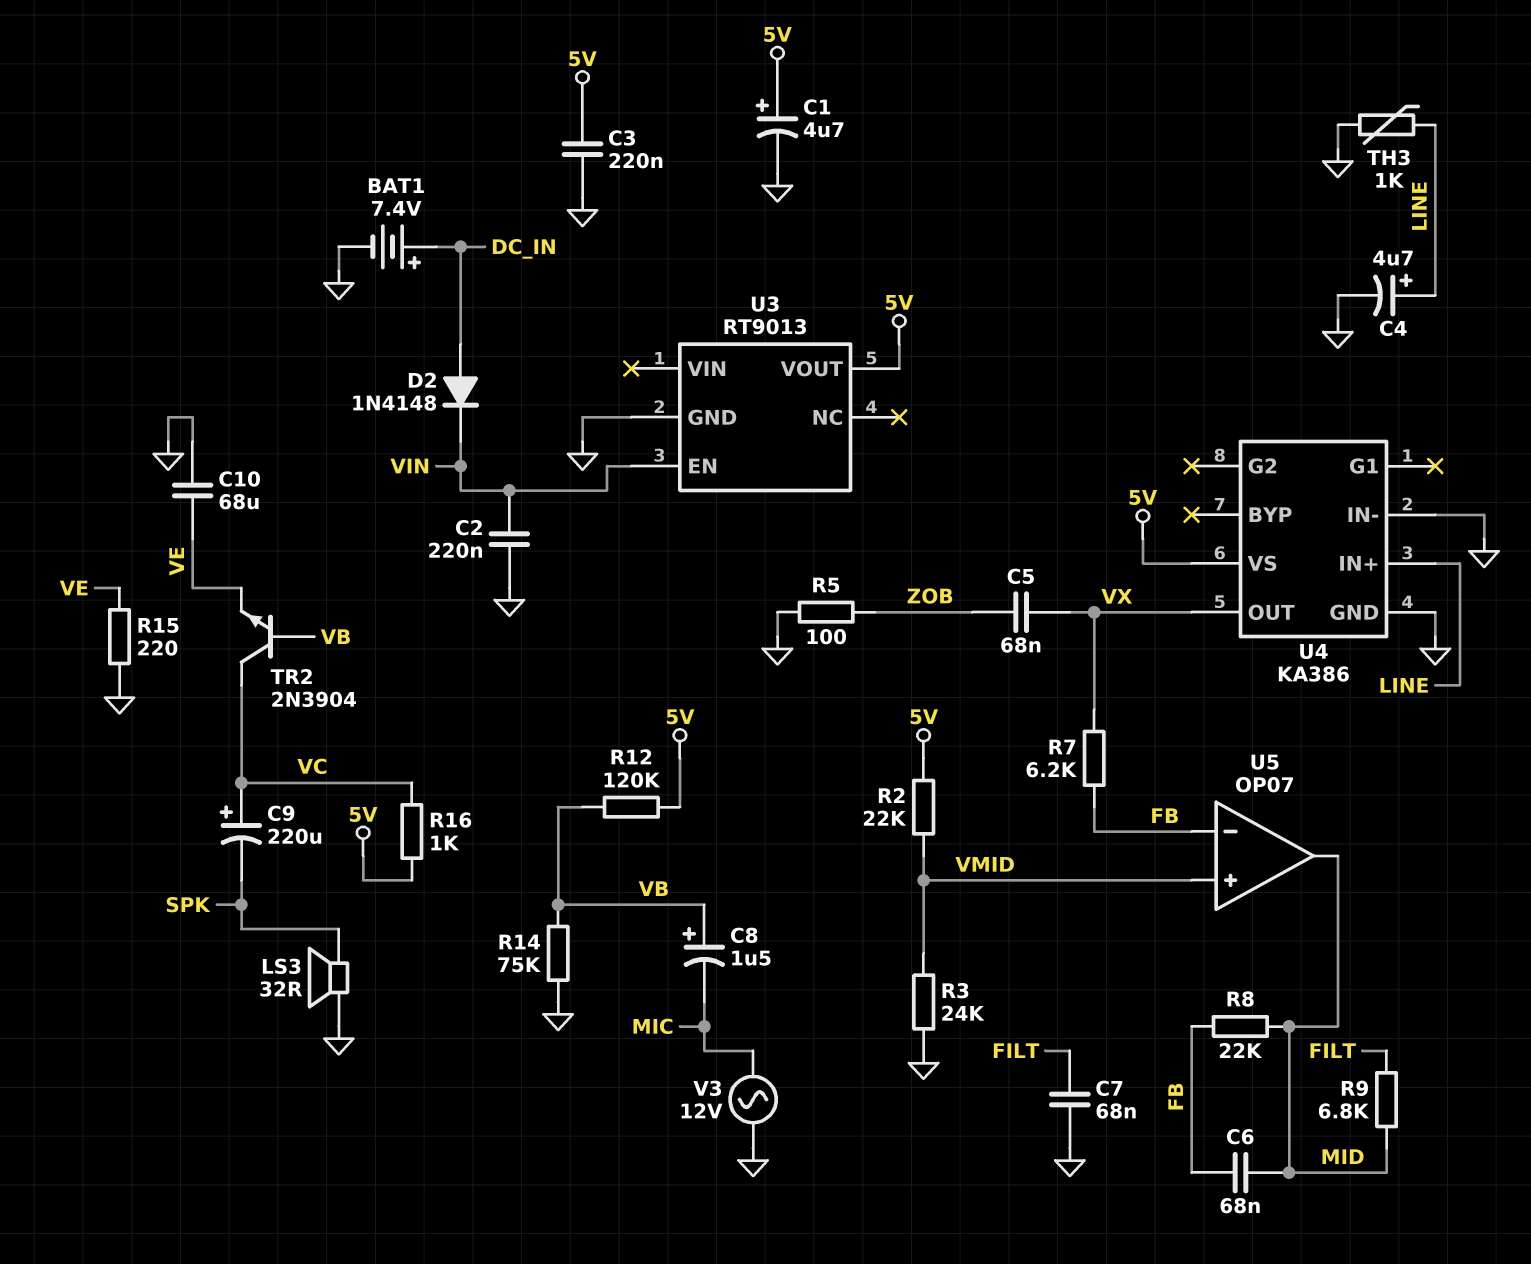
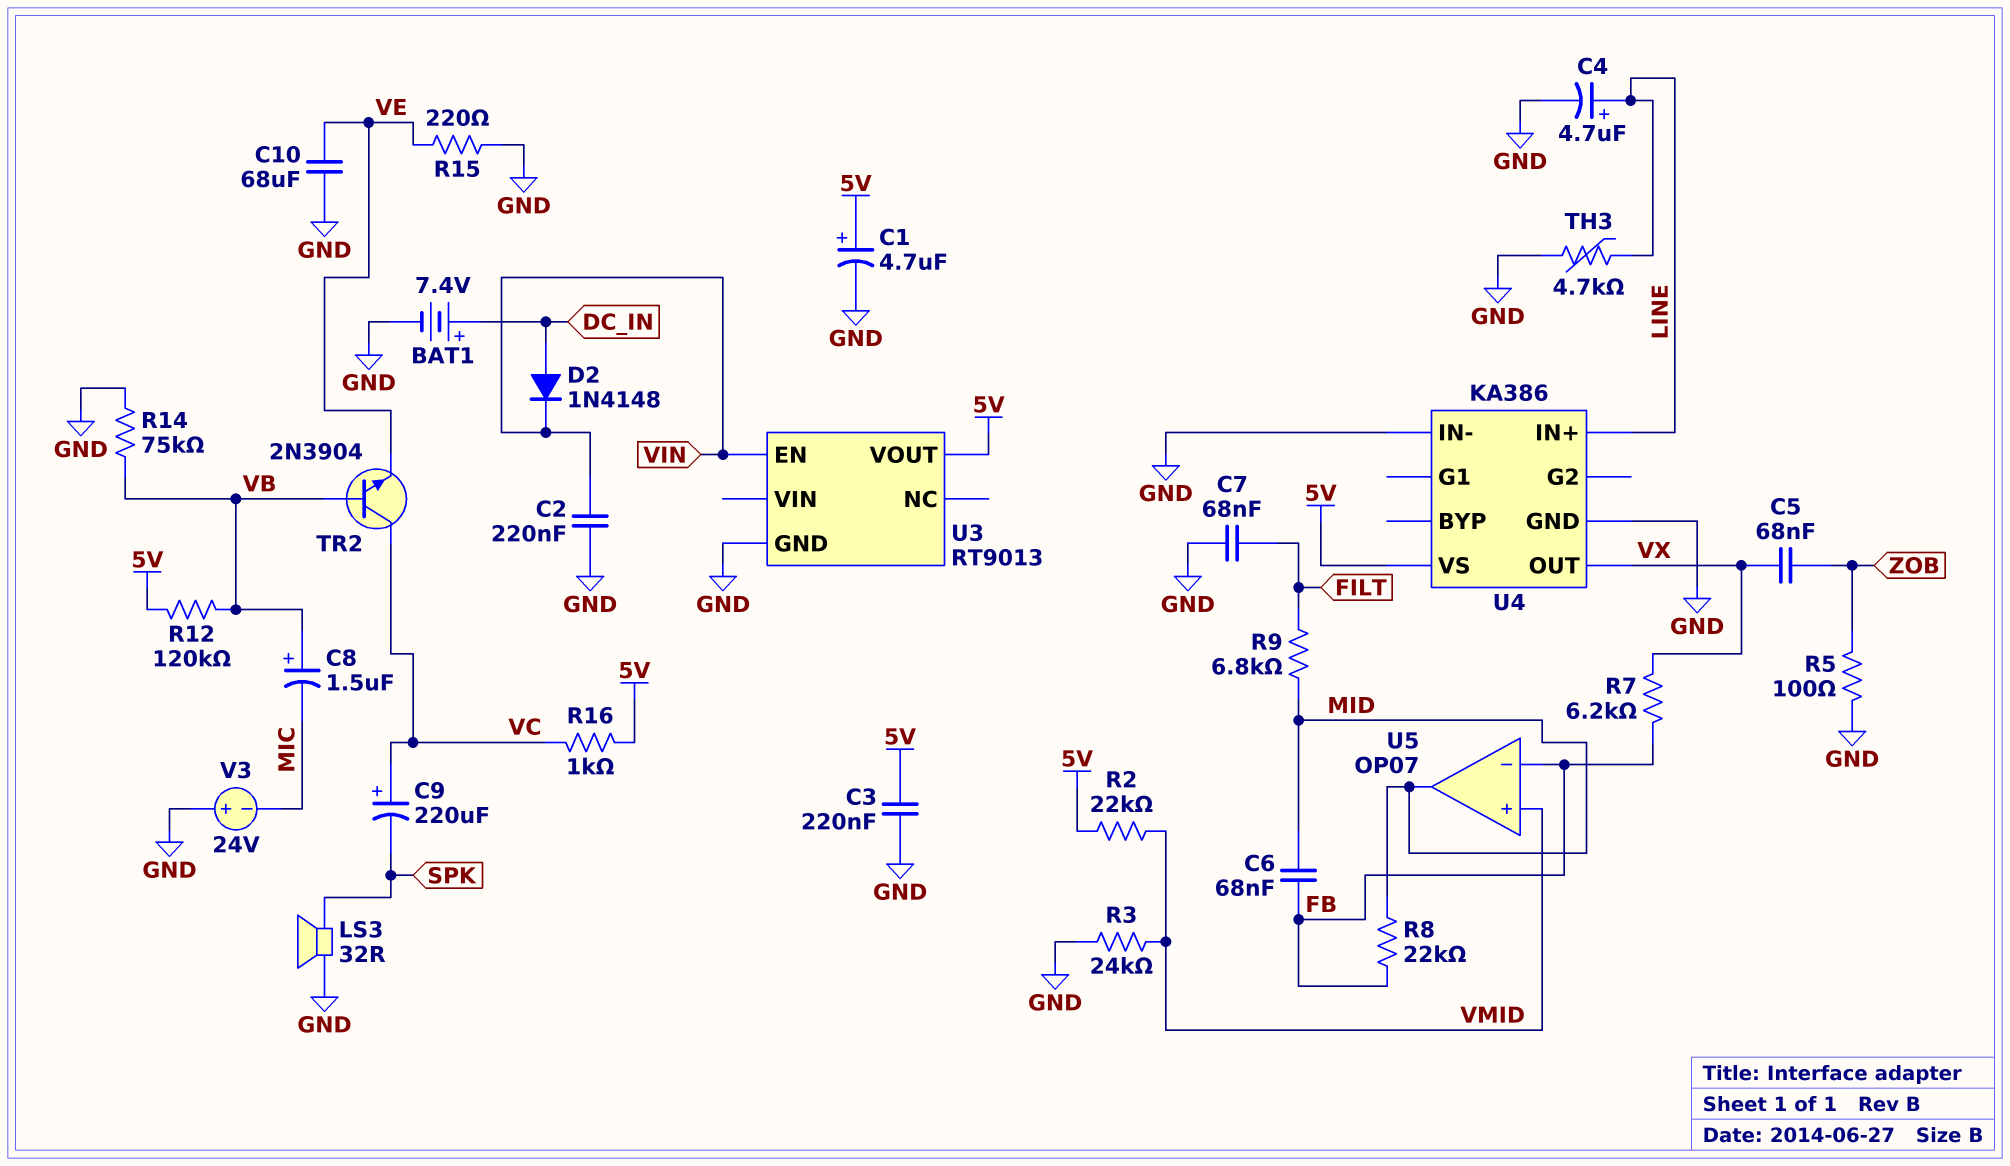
TH3: 1k (GND, LINE) -> 4.7k (GND, LINE)
V3: AC 12V (GND, MIC) -> 24V (plus GND, minus MIC)

